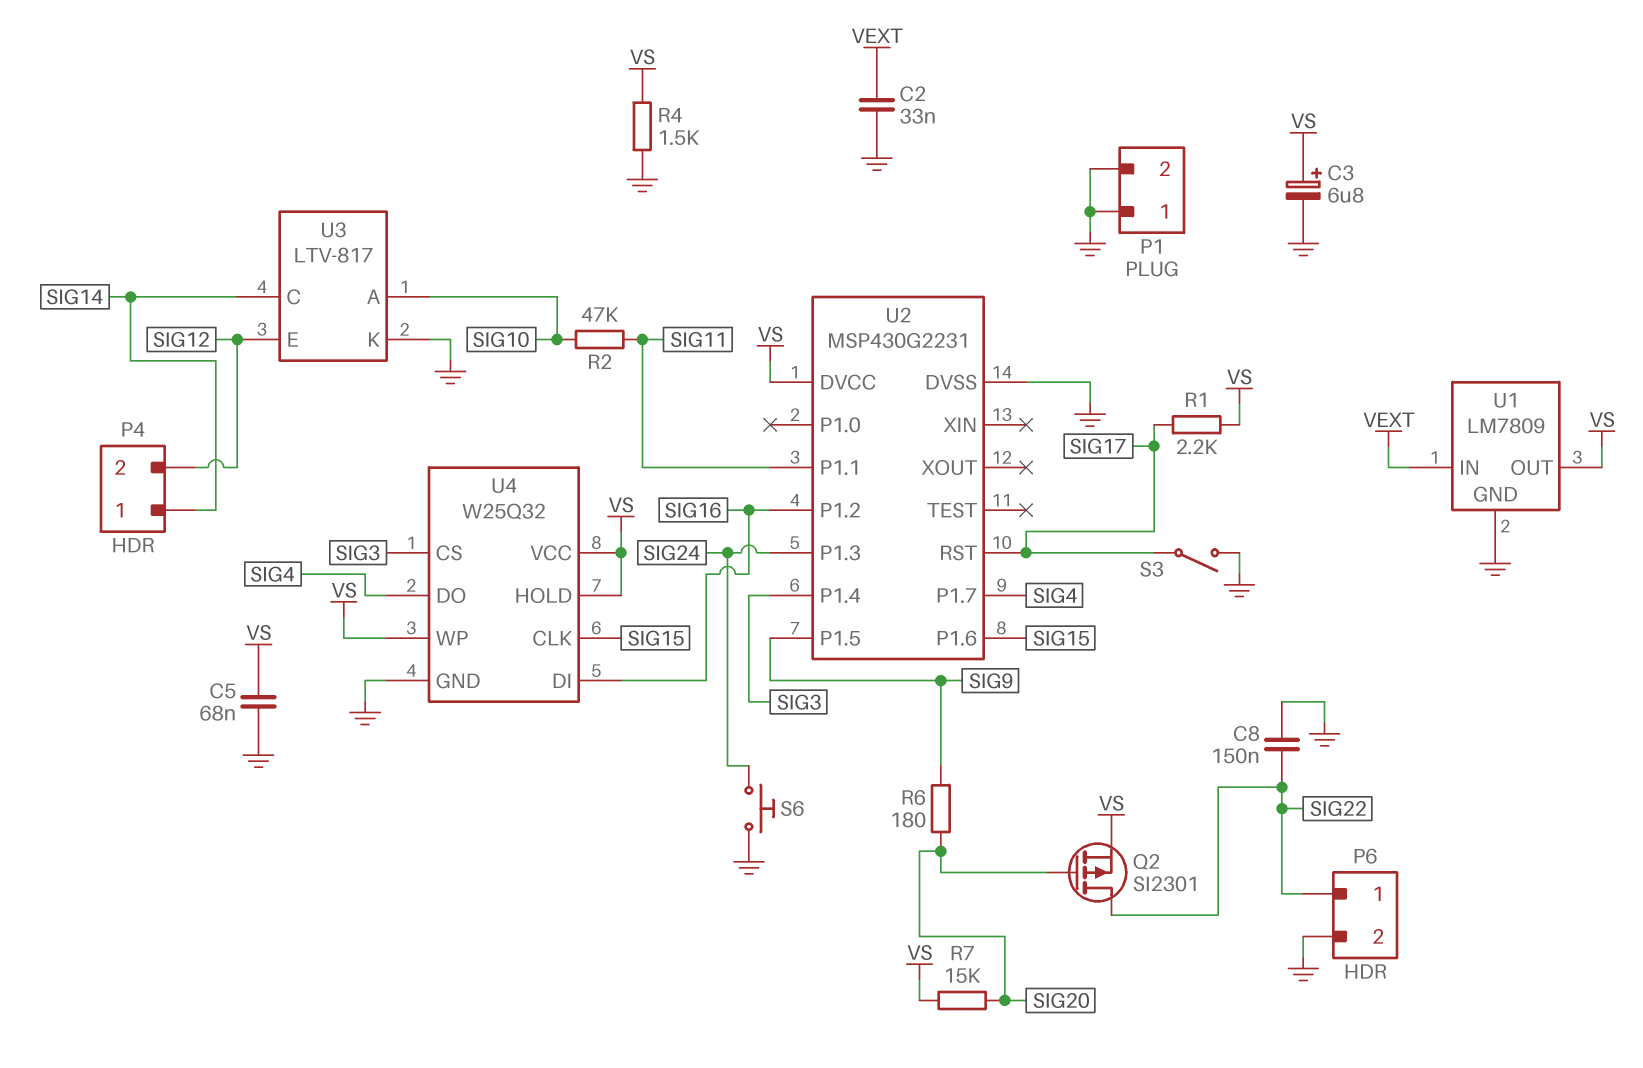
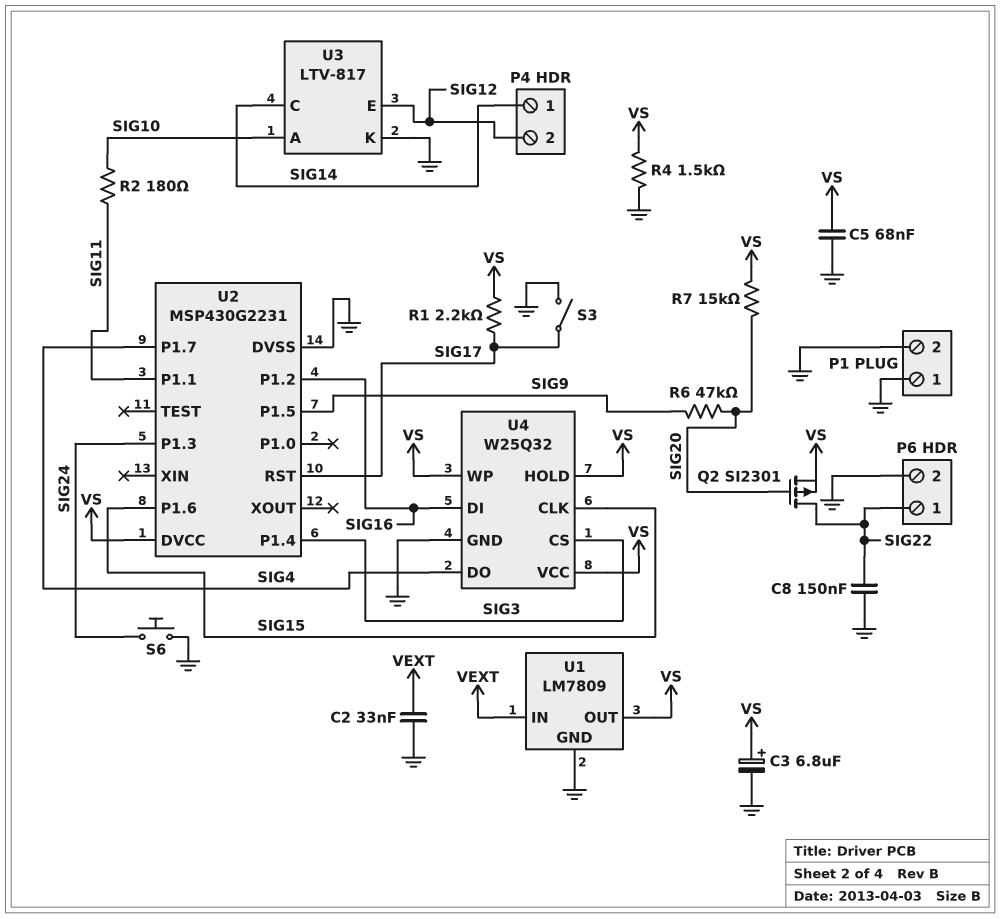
R2: 47k (SIG10, SIG11) -> 180 (SIG10, SIG11)
R6: 180 (SIG9, SIG20) -> 47k (SIG9, SIG20)

